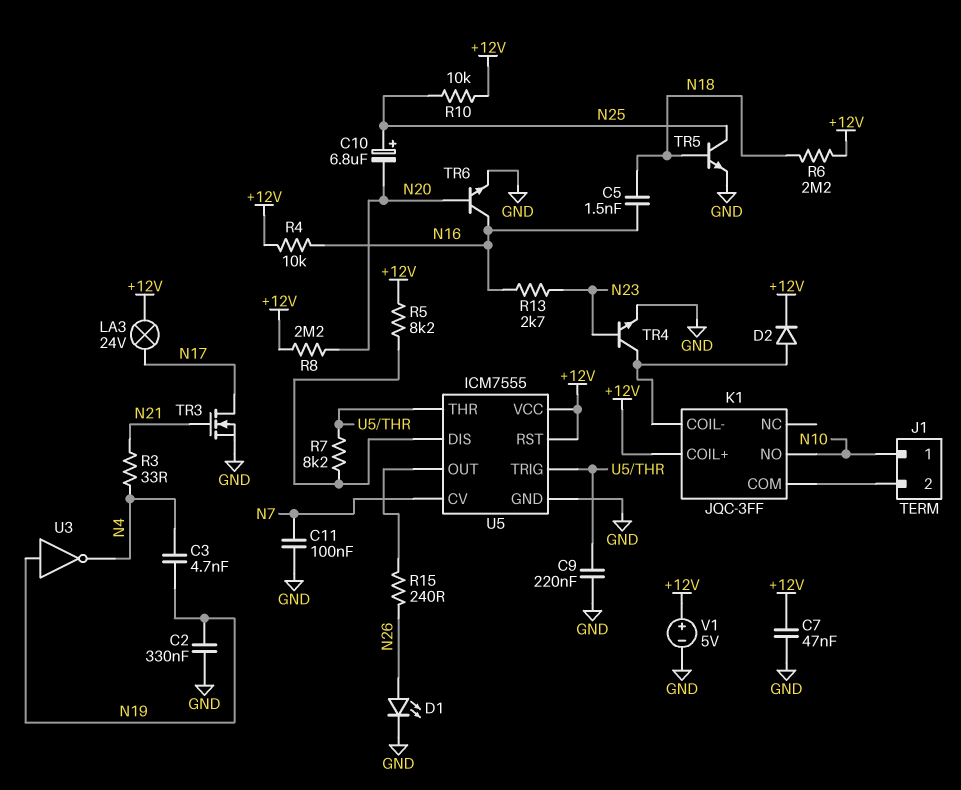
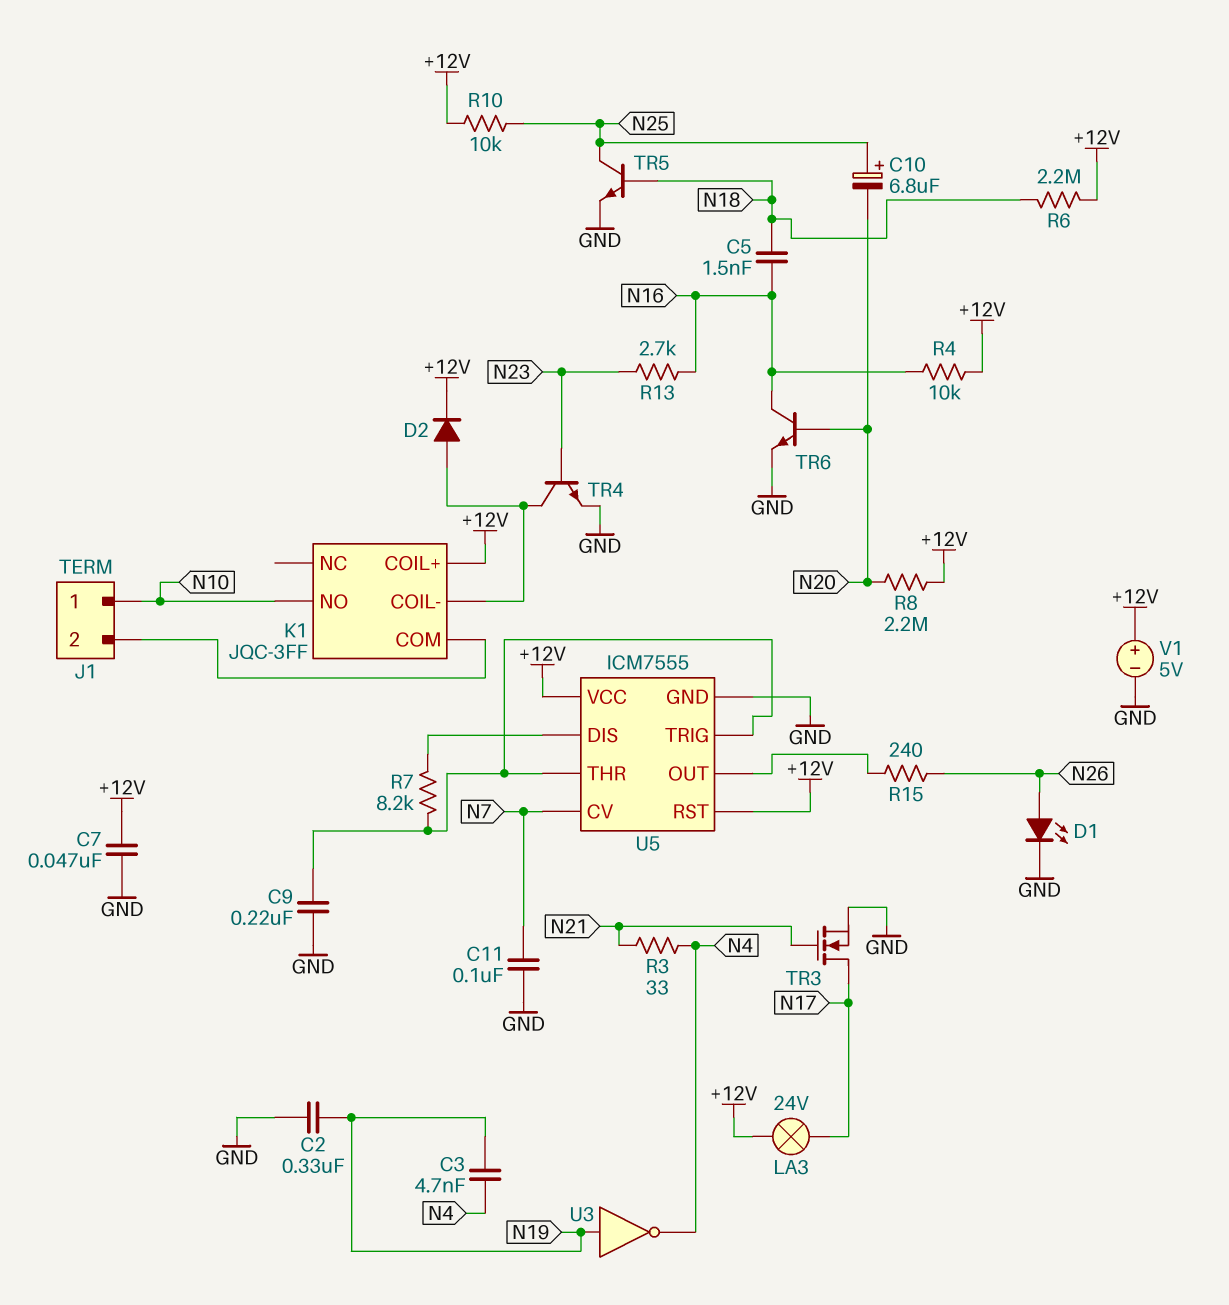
R5: 8.2k (+12V, U5/DIS) -> none

